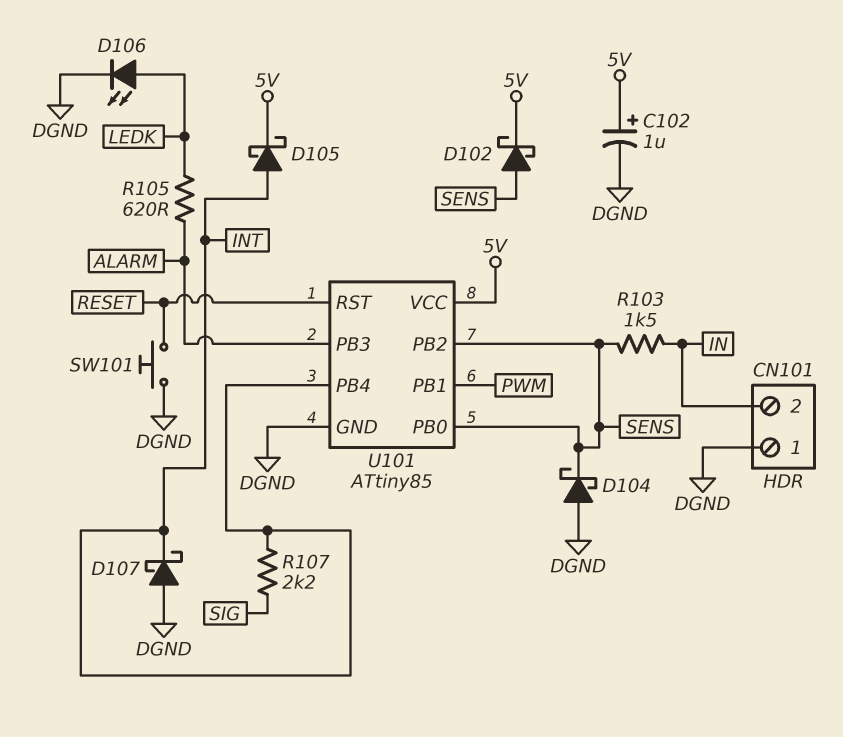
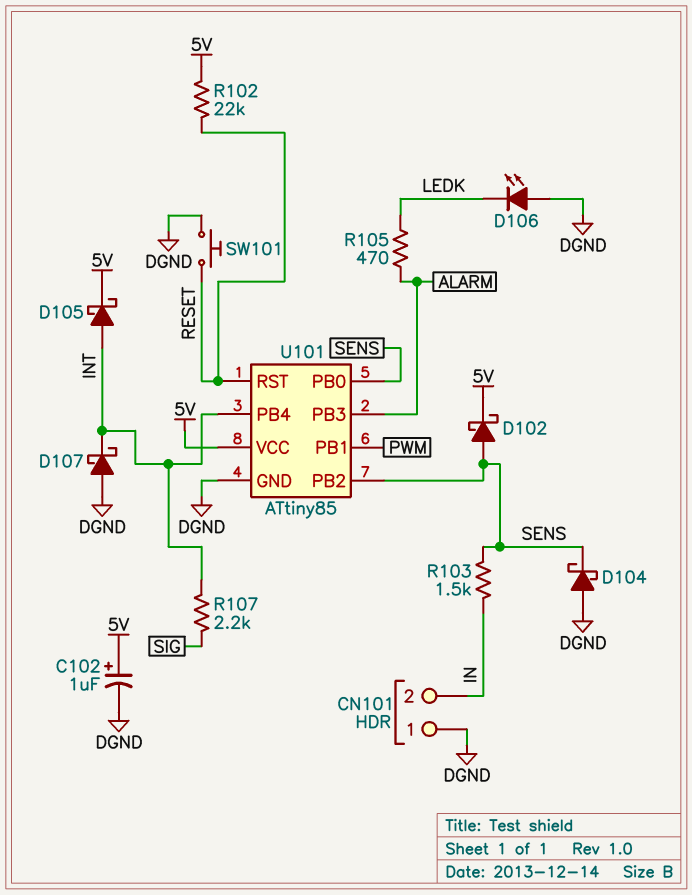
D106: LED (A LEDK, K DGND) -> LED (A DGND, K LEDK)
R102: none -> 22k (5V, RESET)
R105: 620 (ALARM, LEDK) -> 470 (ALARM, LEDK)

